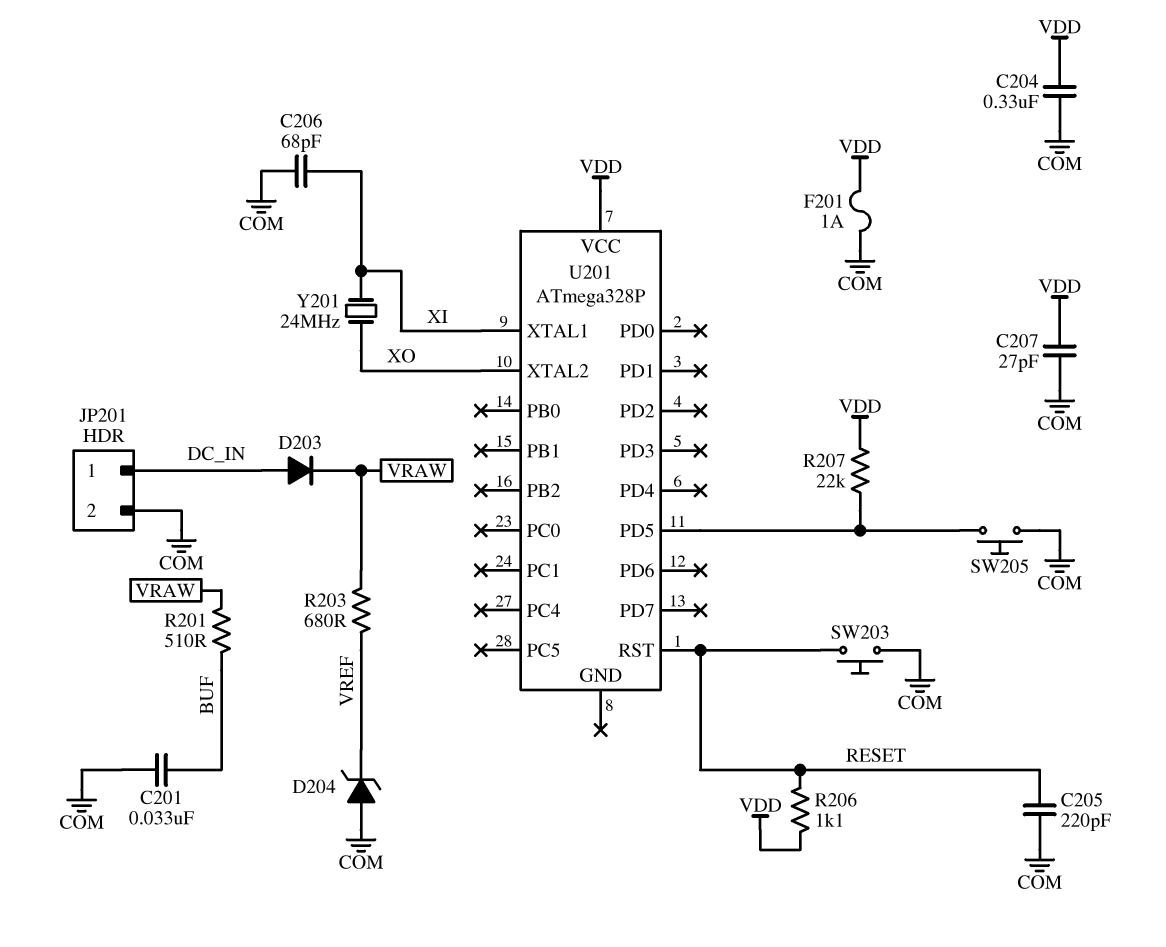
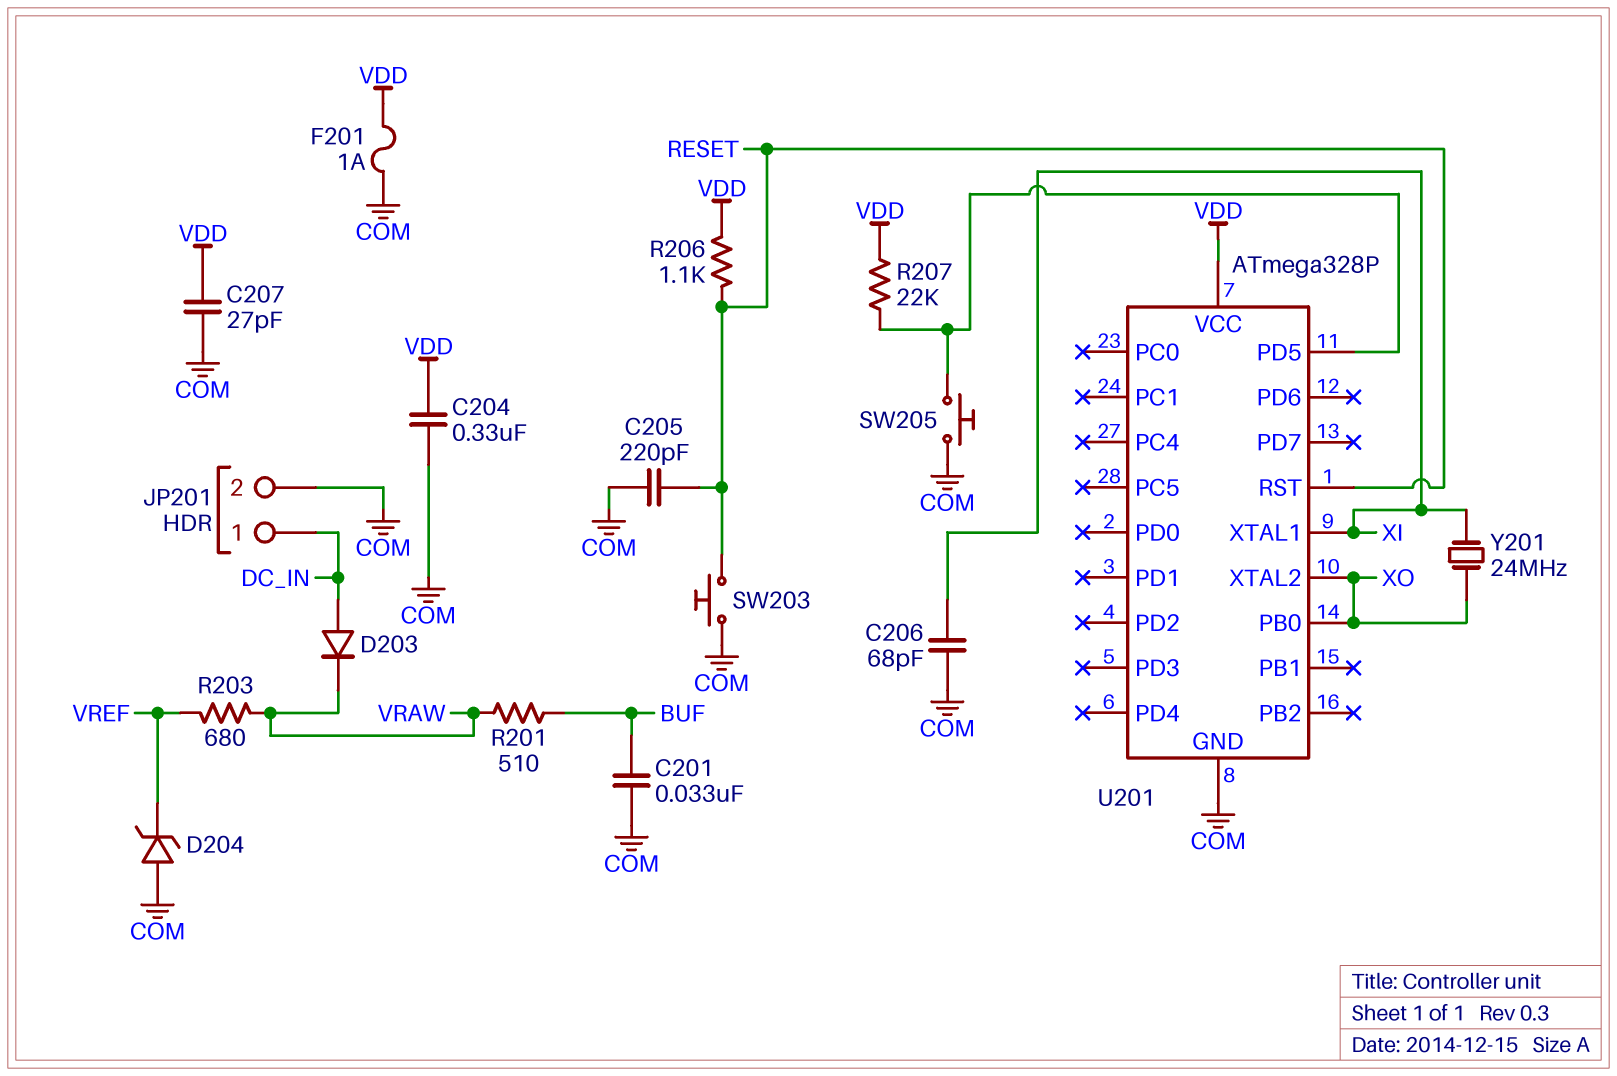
U201 pin GND: none -> COM
U201 pin PB0: none -> XO

